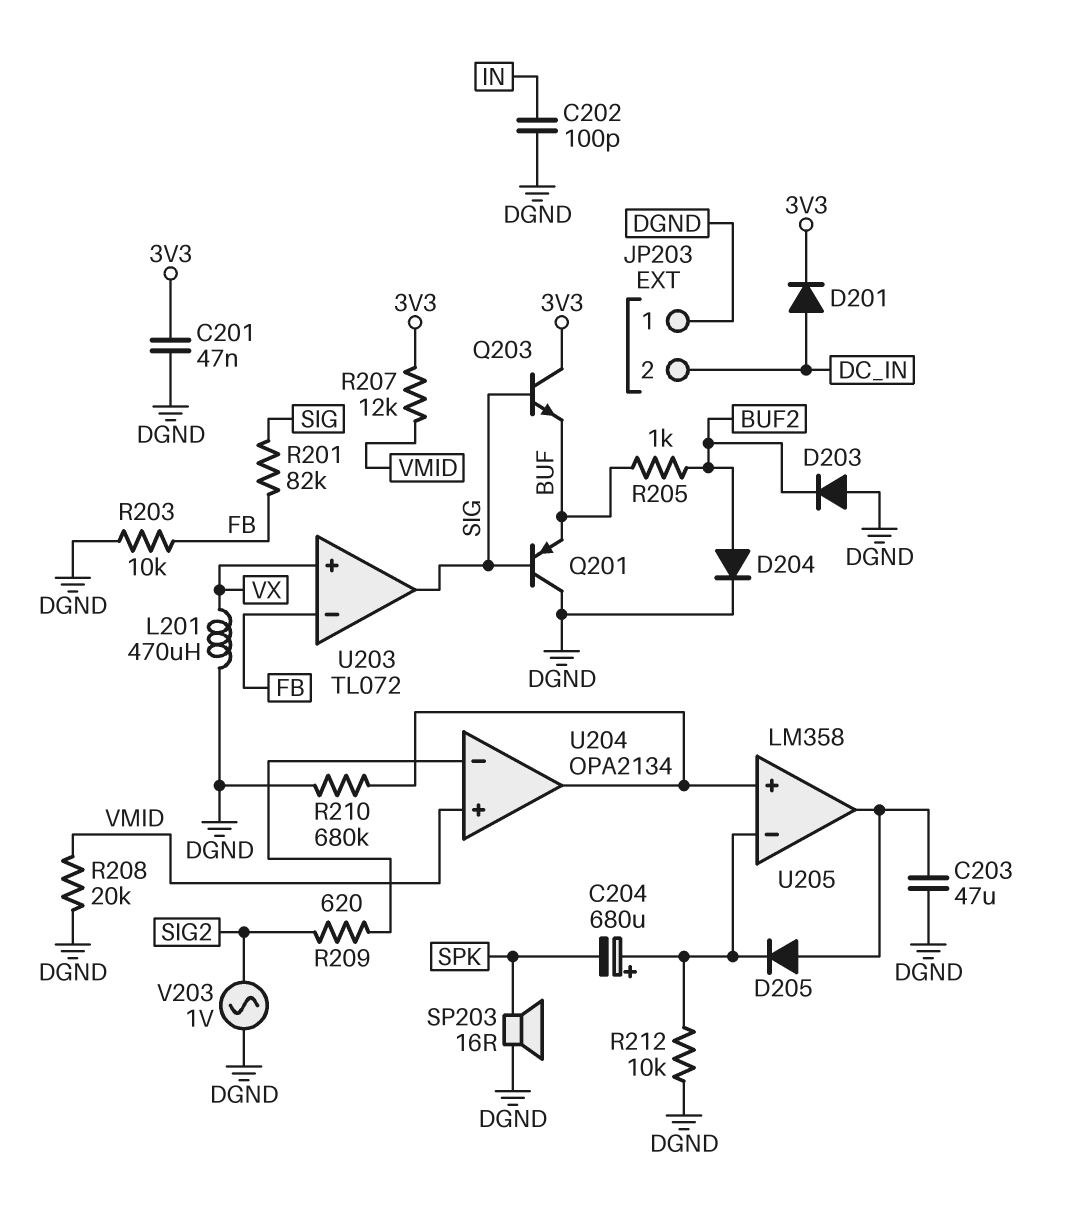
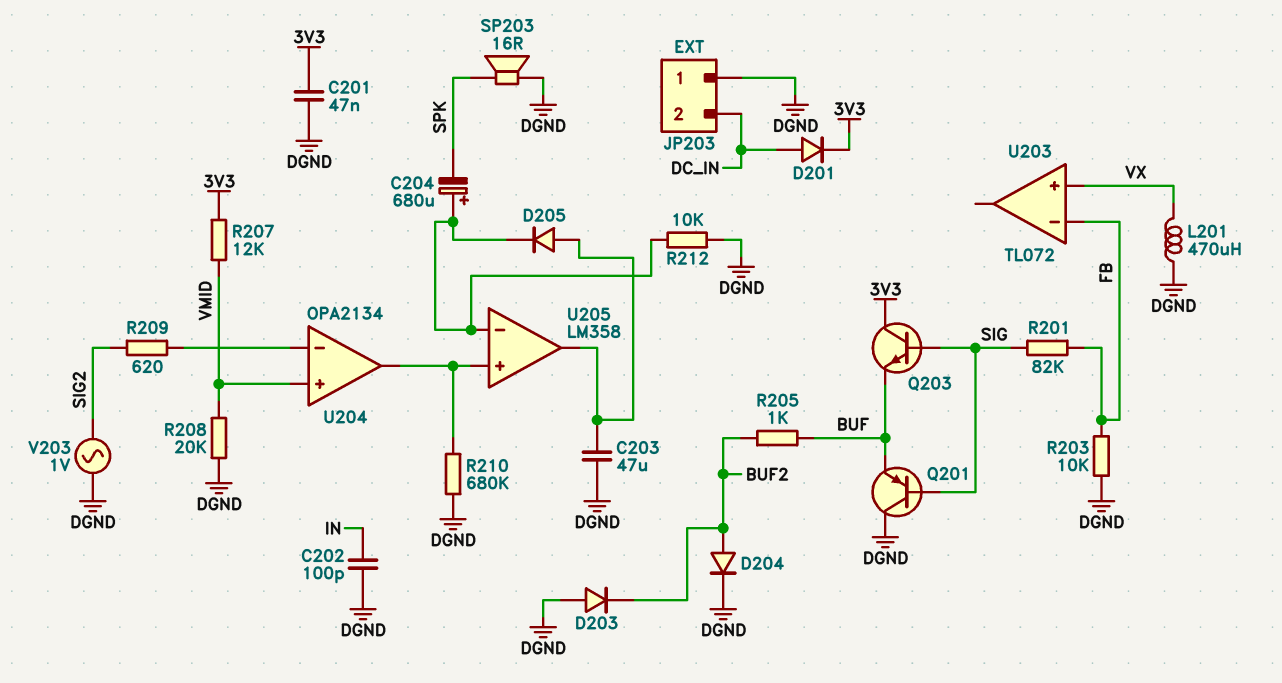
U203 pin out: SIG -> none

